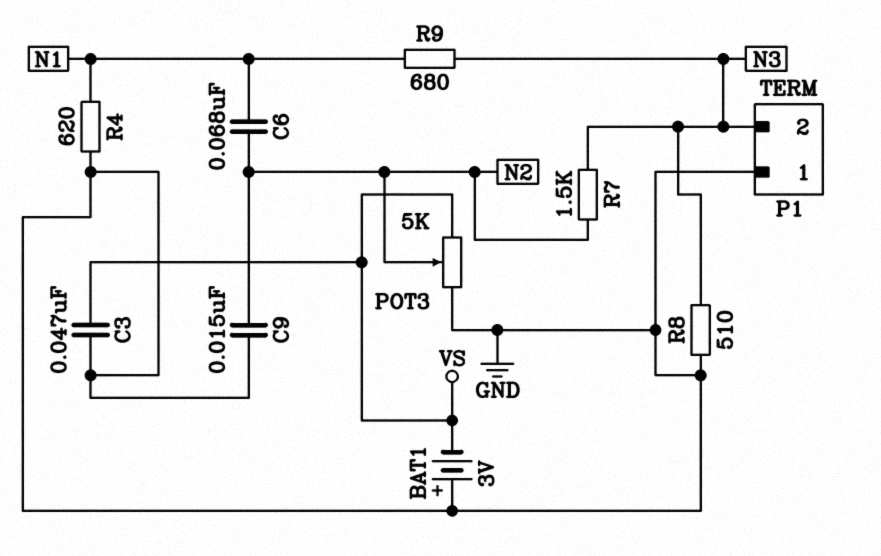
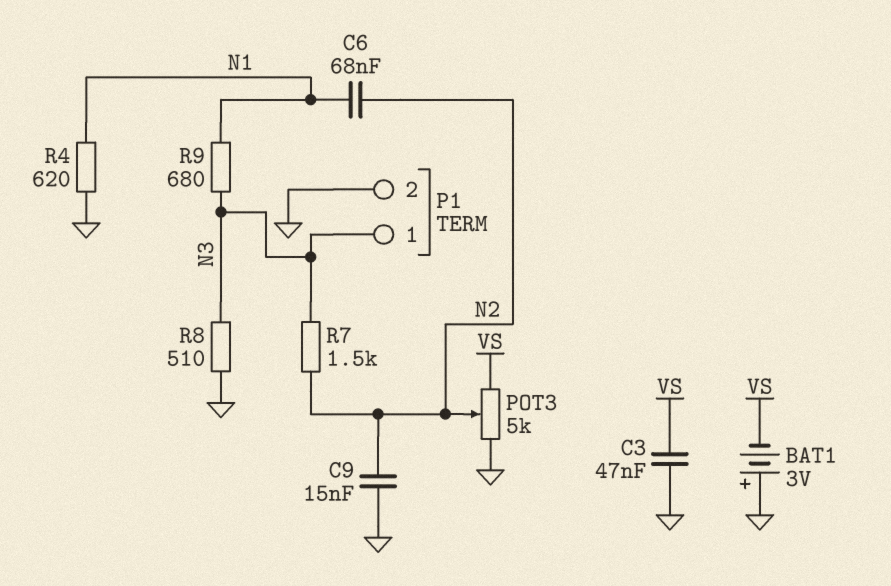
P1 pin 1: GND -> N3
P1 pin 2: N3 -> GND

